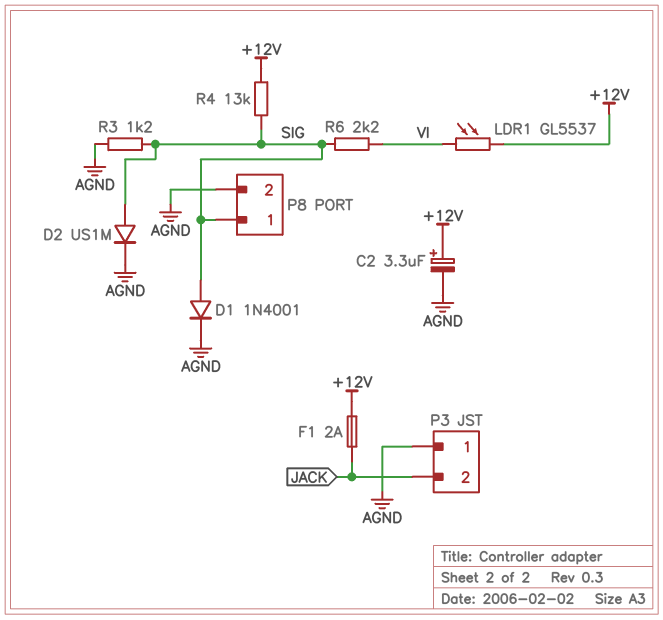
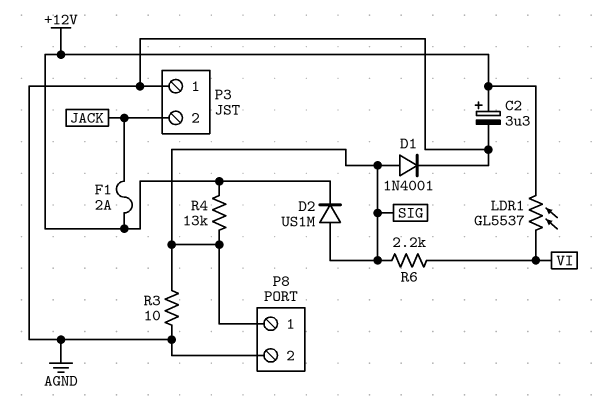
D2: diode US1M (A SIG, K AGND) -> diode US1M (A SIG, K +12V)
R3: 1.2k (AGND, SIG) -> 10 (AGND, SIG)

